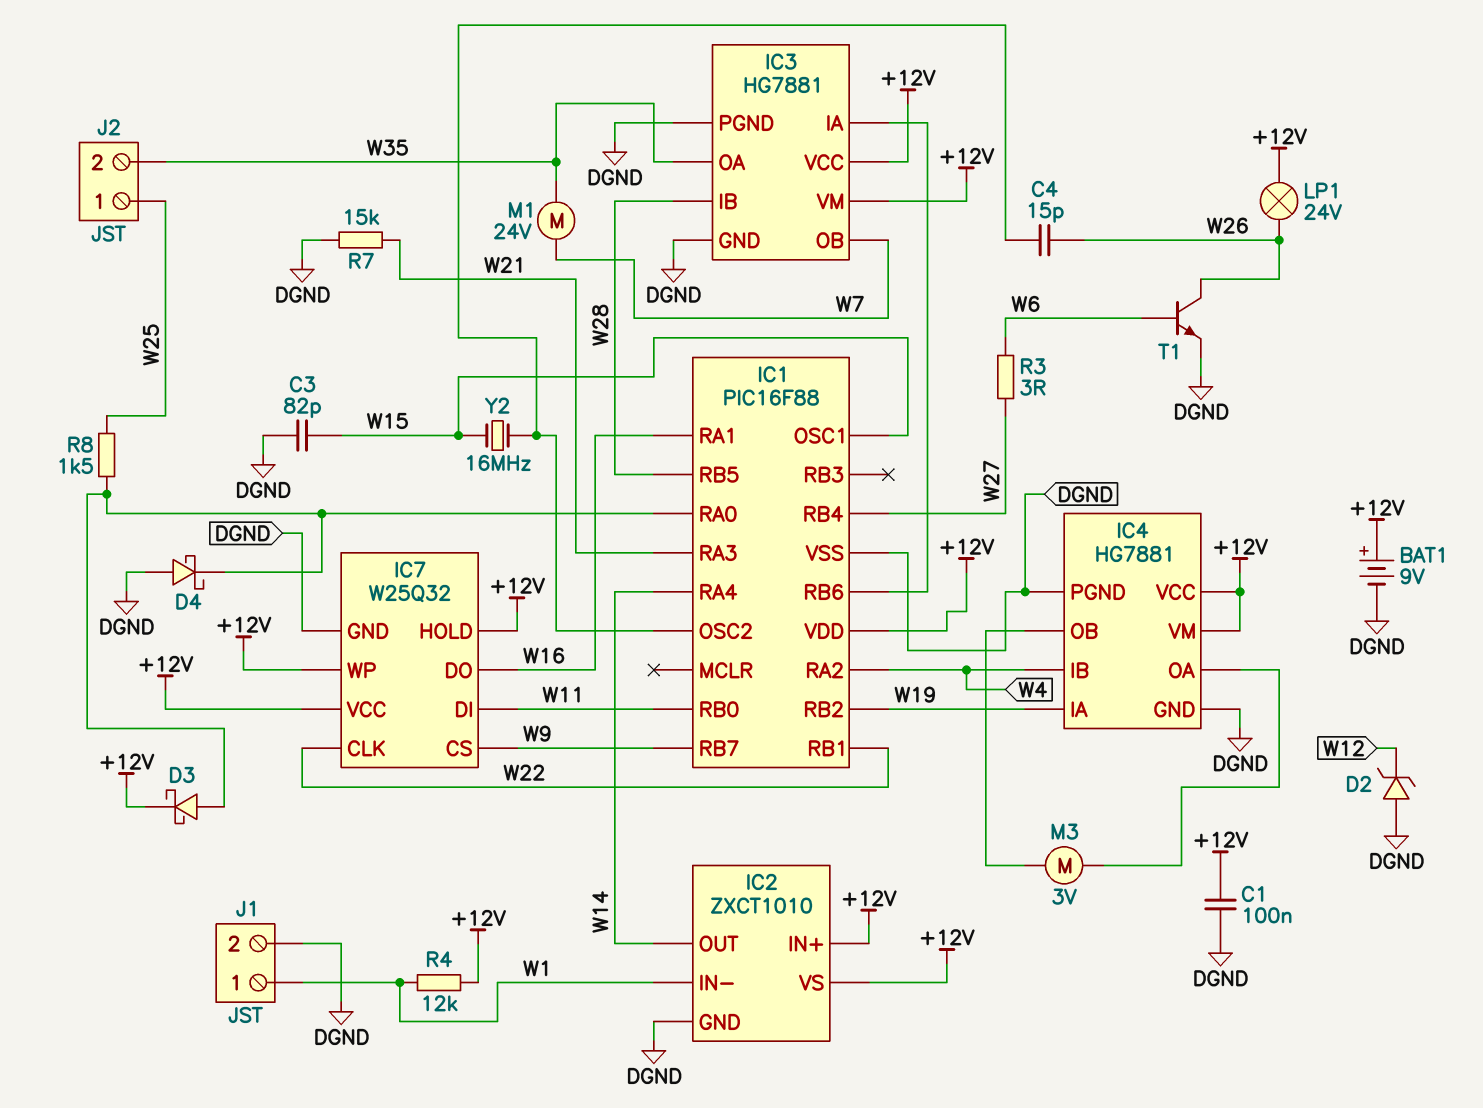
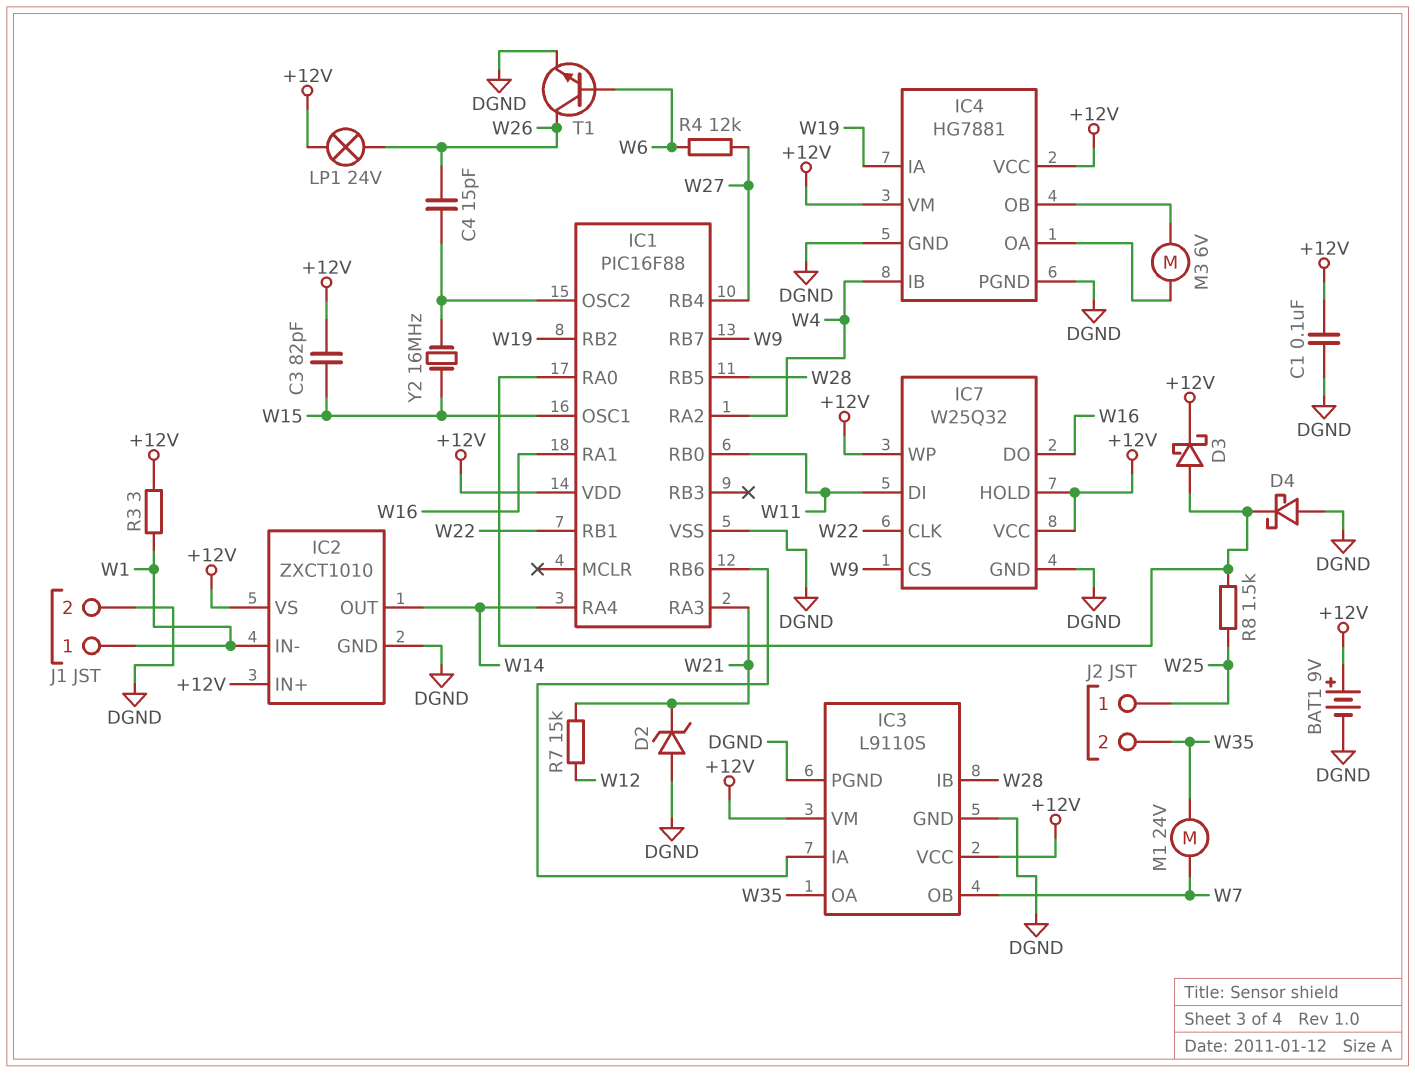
C3: 82pF (DGND, W15) -> 82pF (+12V, W15)
D2: zener (A DGND, K W12) -> zener (A DGND, K W21)
IC3: HG7881 -> L9110S
M3: motor 3V (IC4/OA, IC4/OB) -> motor 6V (IC4/OA, IC4/OB)
R3: 3 (W6, W27) -> 3 (+12V, W1)
R4: 12k (+12V, W1) -> 12k (W6, W27)
R7: 15k (DGND, W21) -> 15k (W12, W21)

